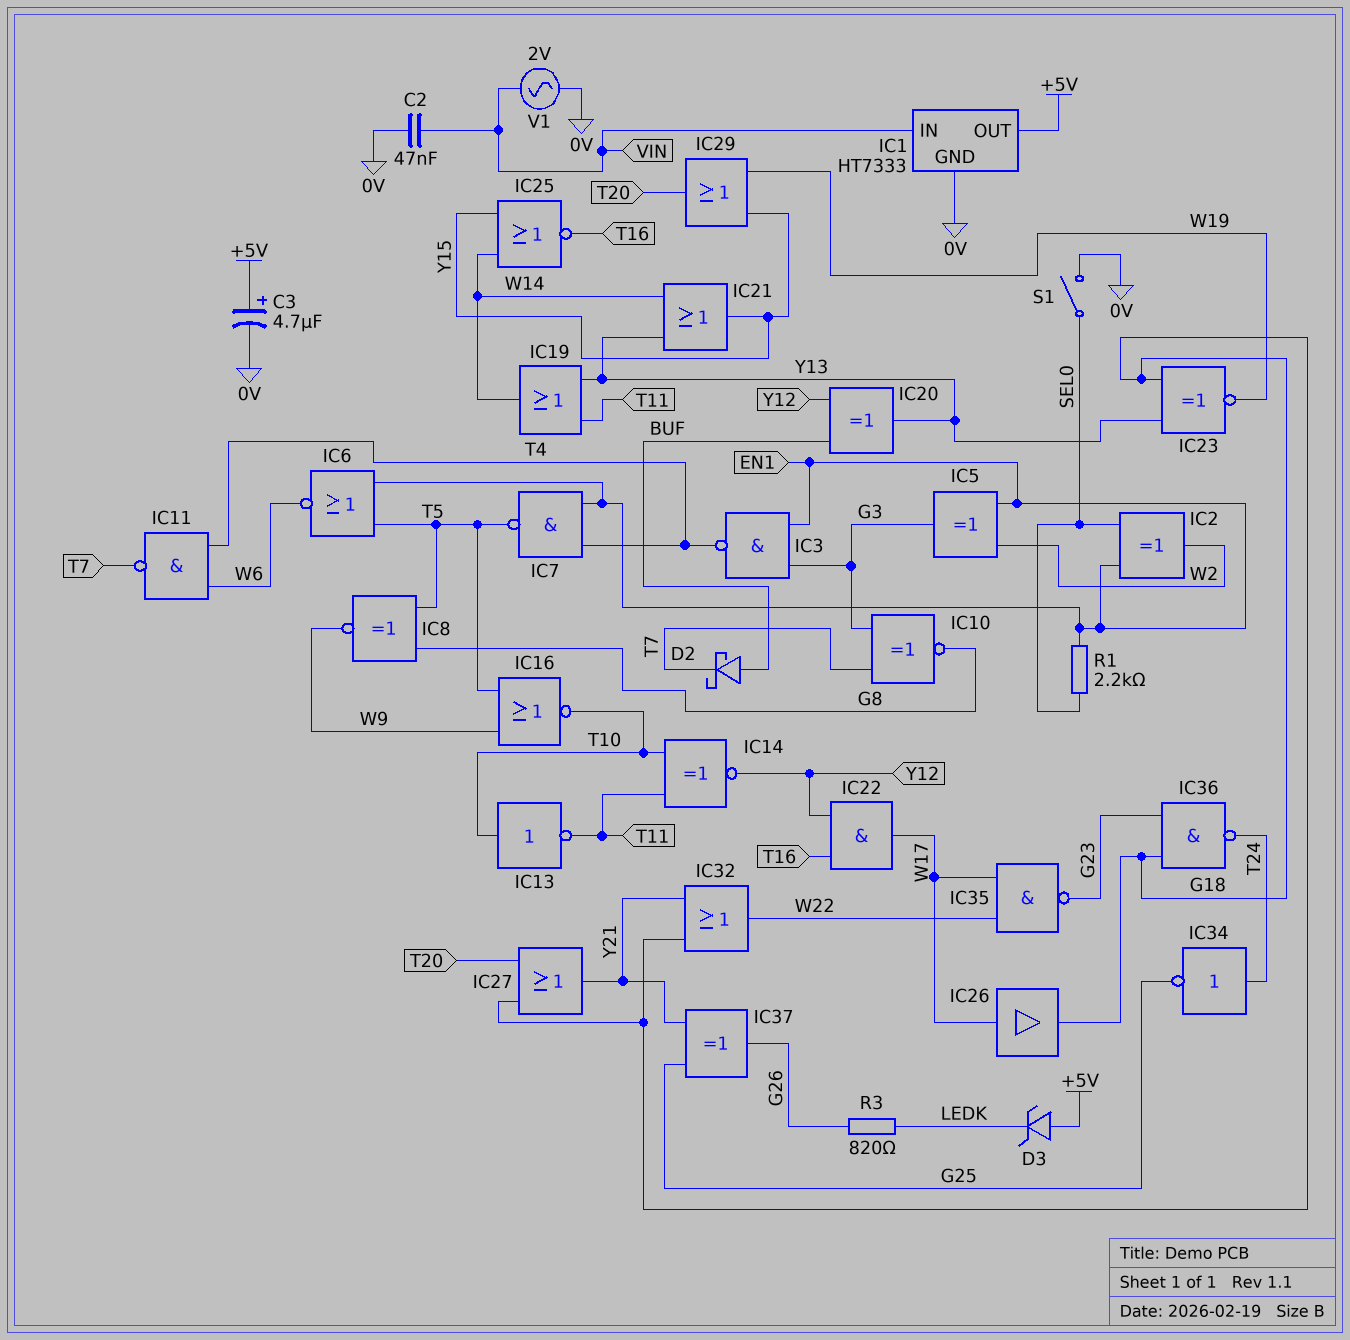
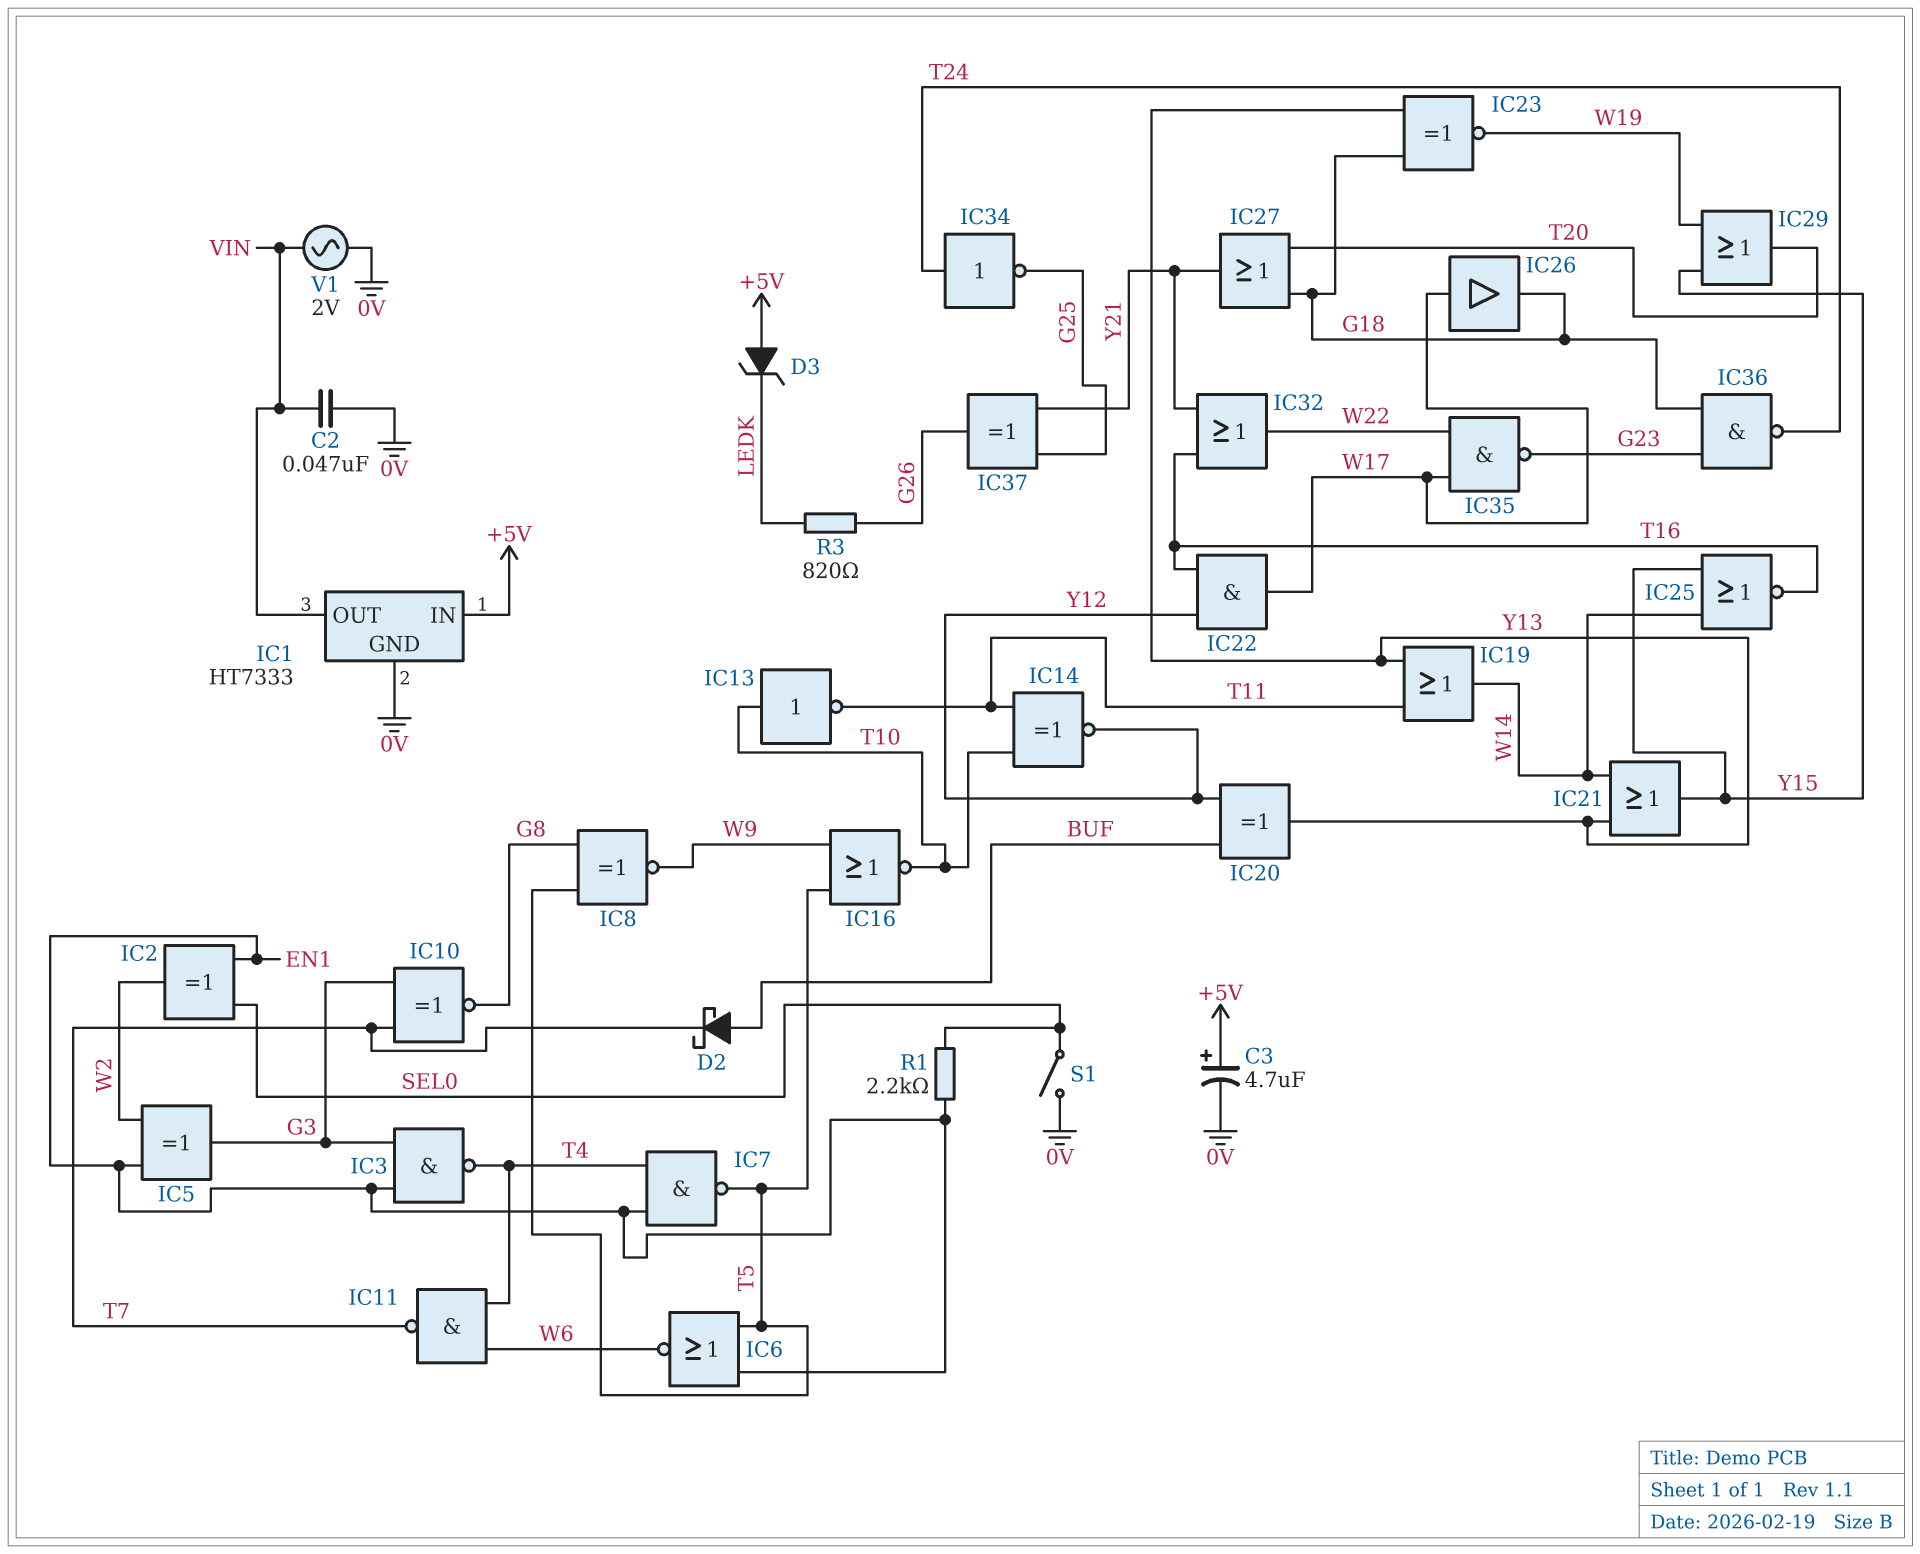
IC1 pin IN: VIN -> +5V
IC1 pin OUT: +5V -> VIN
IC32: OR (in G18, in Y21, out W22) -> OR (in T16, in Y21, out W22)

